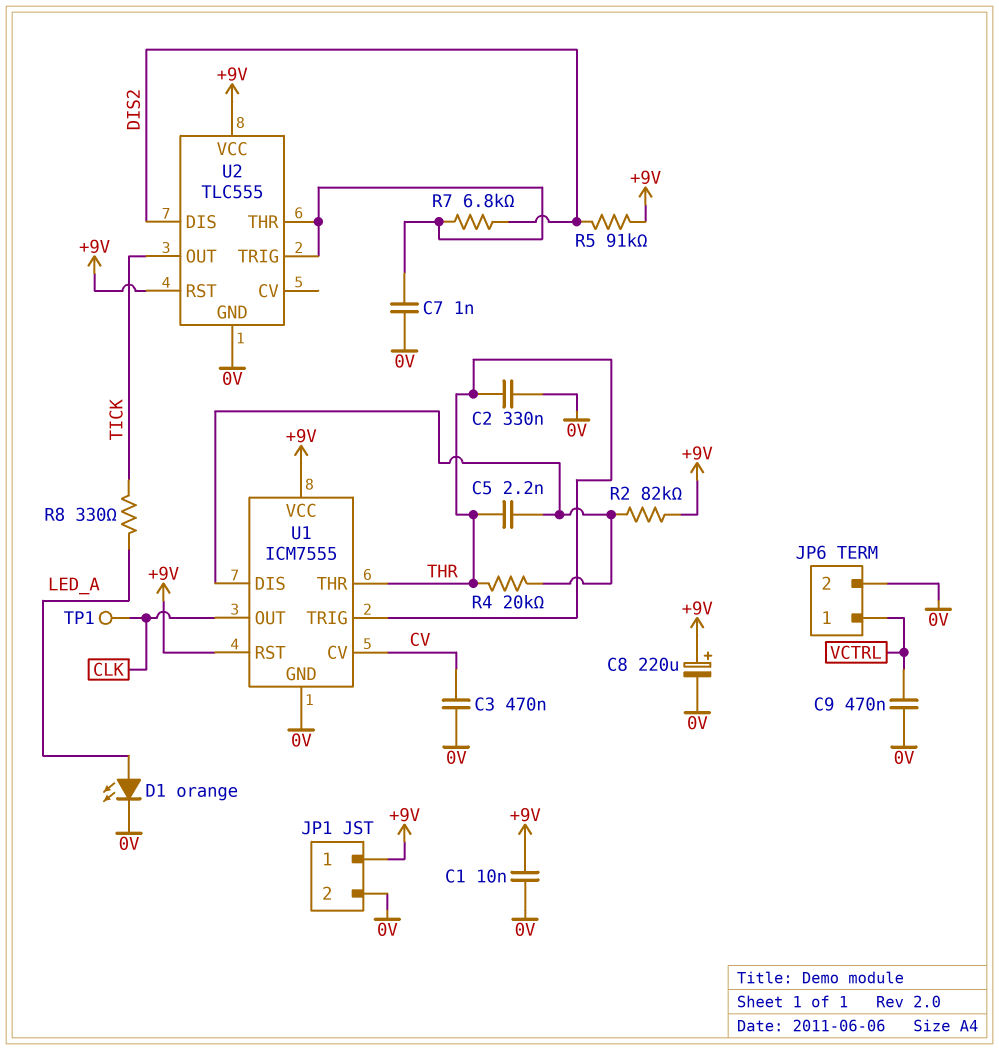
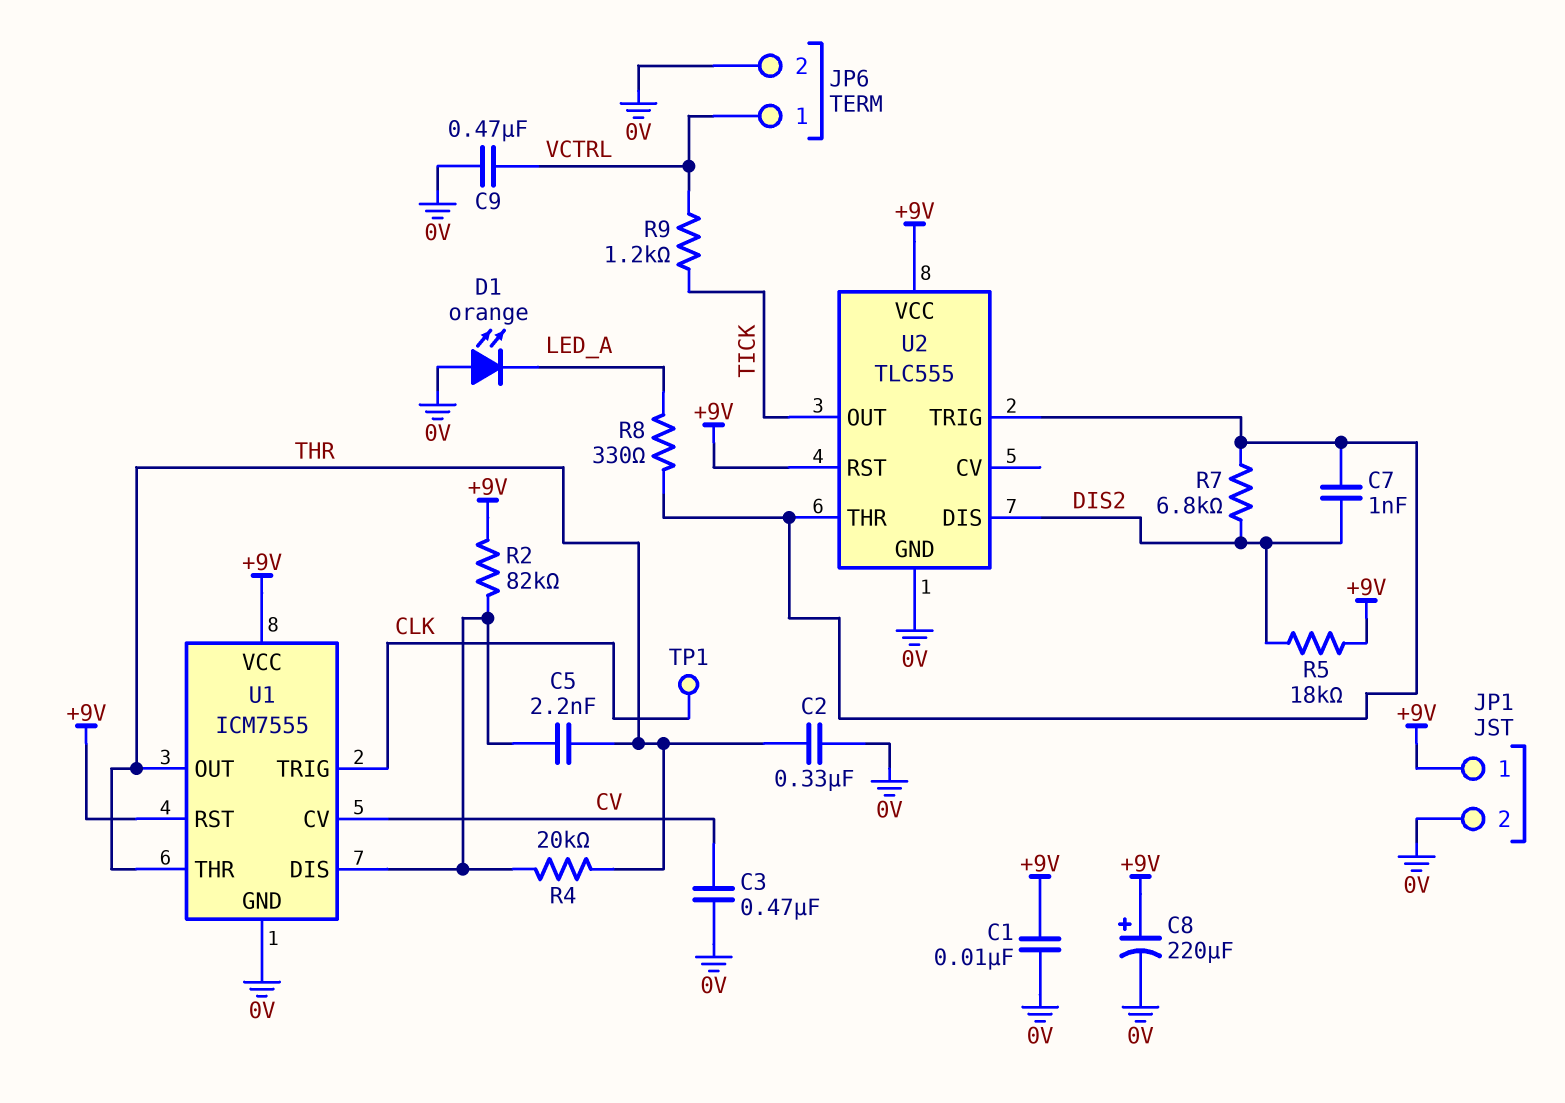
C7: 1nF (0V, U2/THR) -> 1nF (DIS2, U2/THR)
D1: LED orange (A LED_A, K 0V) -> LED orange (A 0V, K LED_A)
R5: 91k (+9V, DIS2) -> 18k (+9V, DIS2)
R8: 330 (LED_A, TICK) -> 330 (LED_A, U2/THR)
R9: none -> 1.2k (TICK, VCTRL)
U1 pin OUT: CLK -> THR
U1 pin TRIG: THR -> CLK

